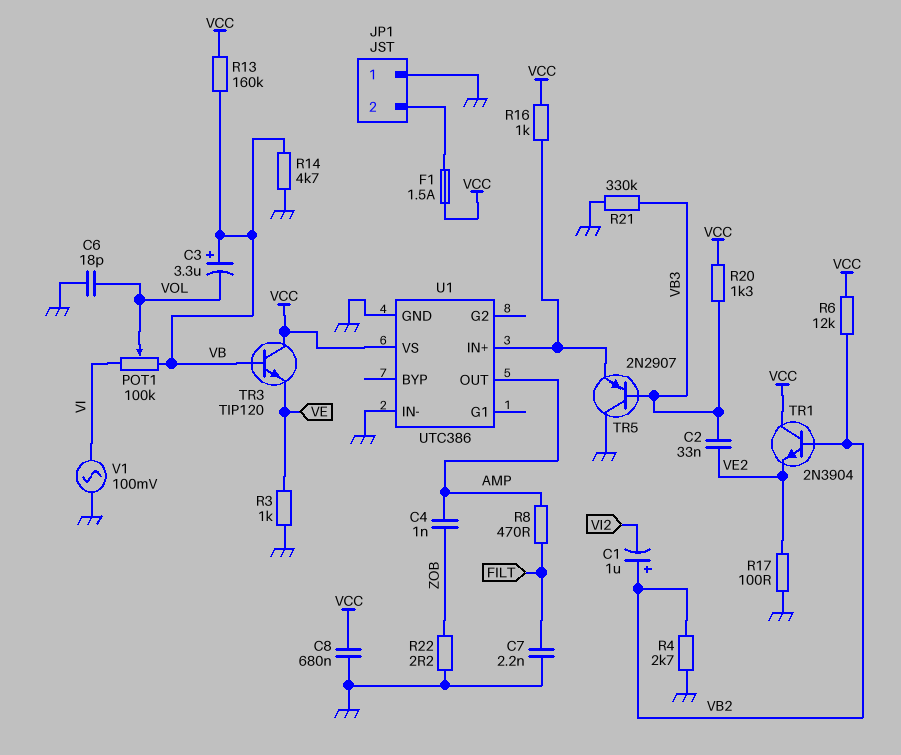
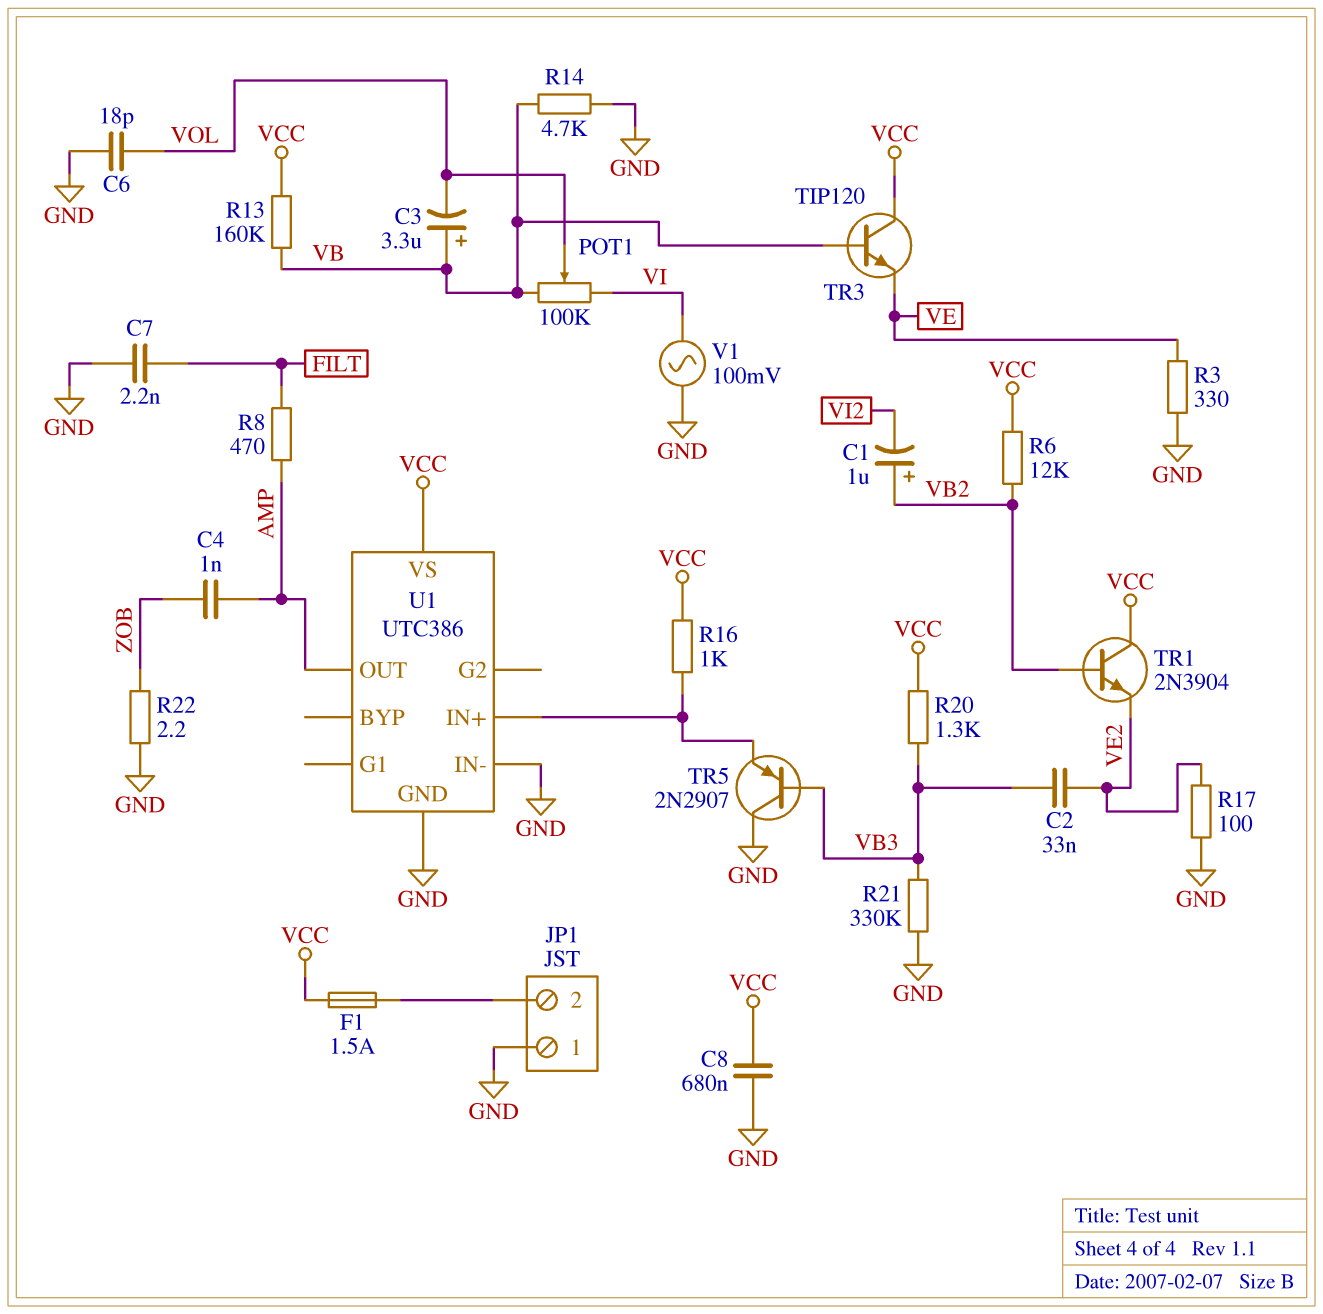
R3: 1k (GND, VE) -> 330 (GND, VE)
R4: 2.7k (GND, VB2) -> none

